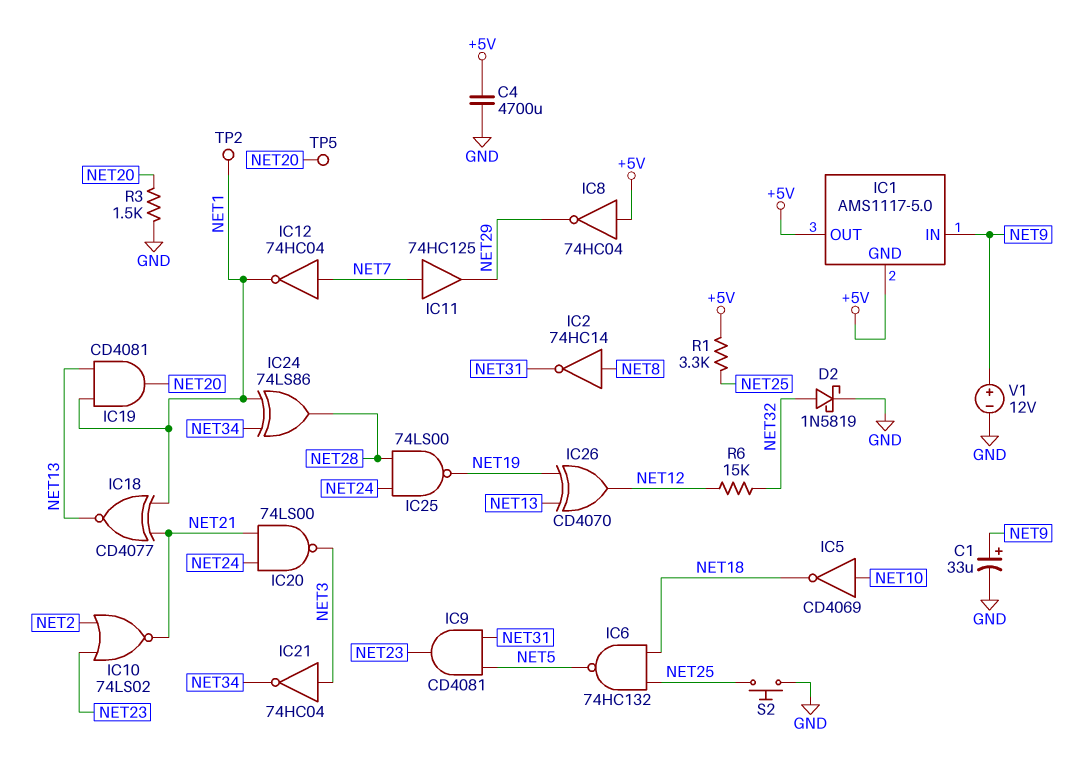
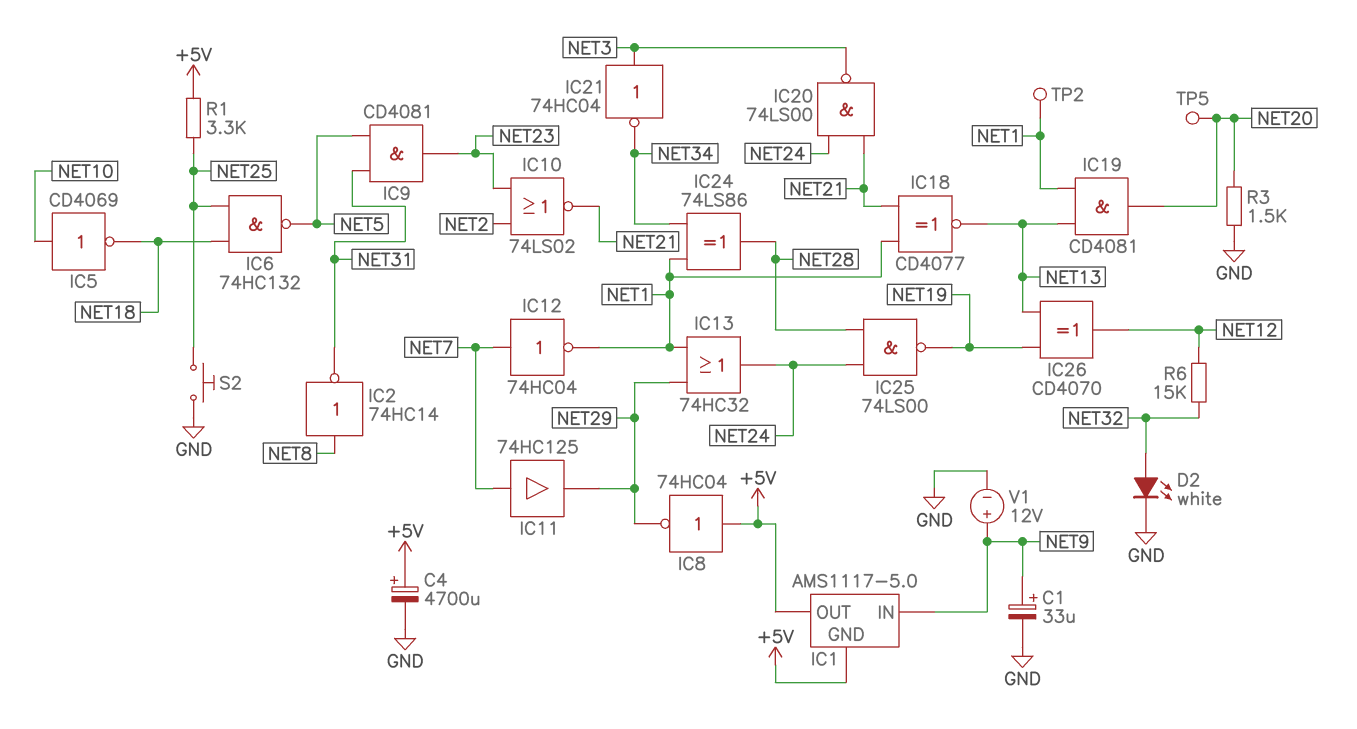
C4: 4700uF (+5V, GND) -> 4700uF (plus +5V, minus GND)
D2: schottky 1N5819 (A NET32, K GND) -> LED white (A NET32, K GND)
IC13: none -> OR 74HC32 (in NET1, in NET29, out NET24)

